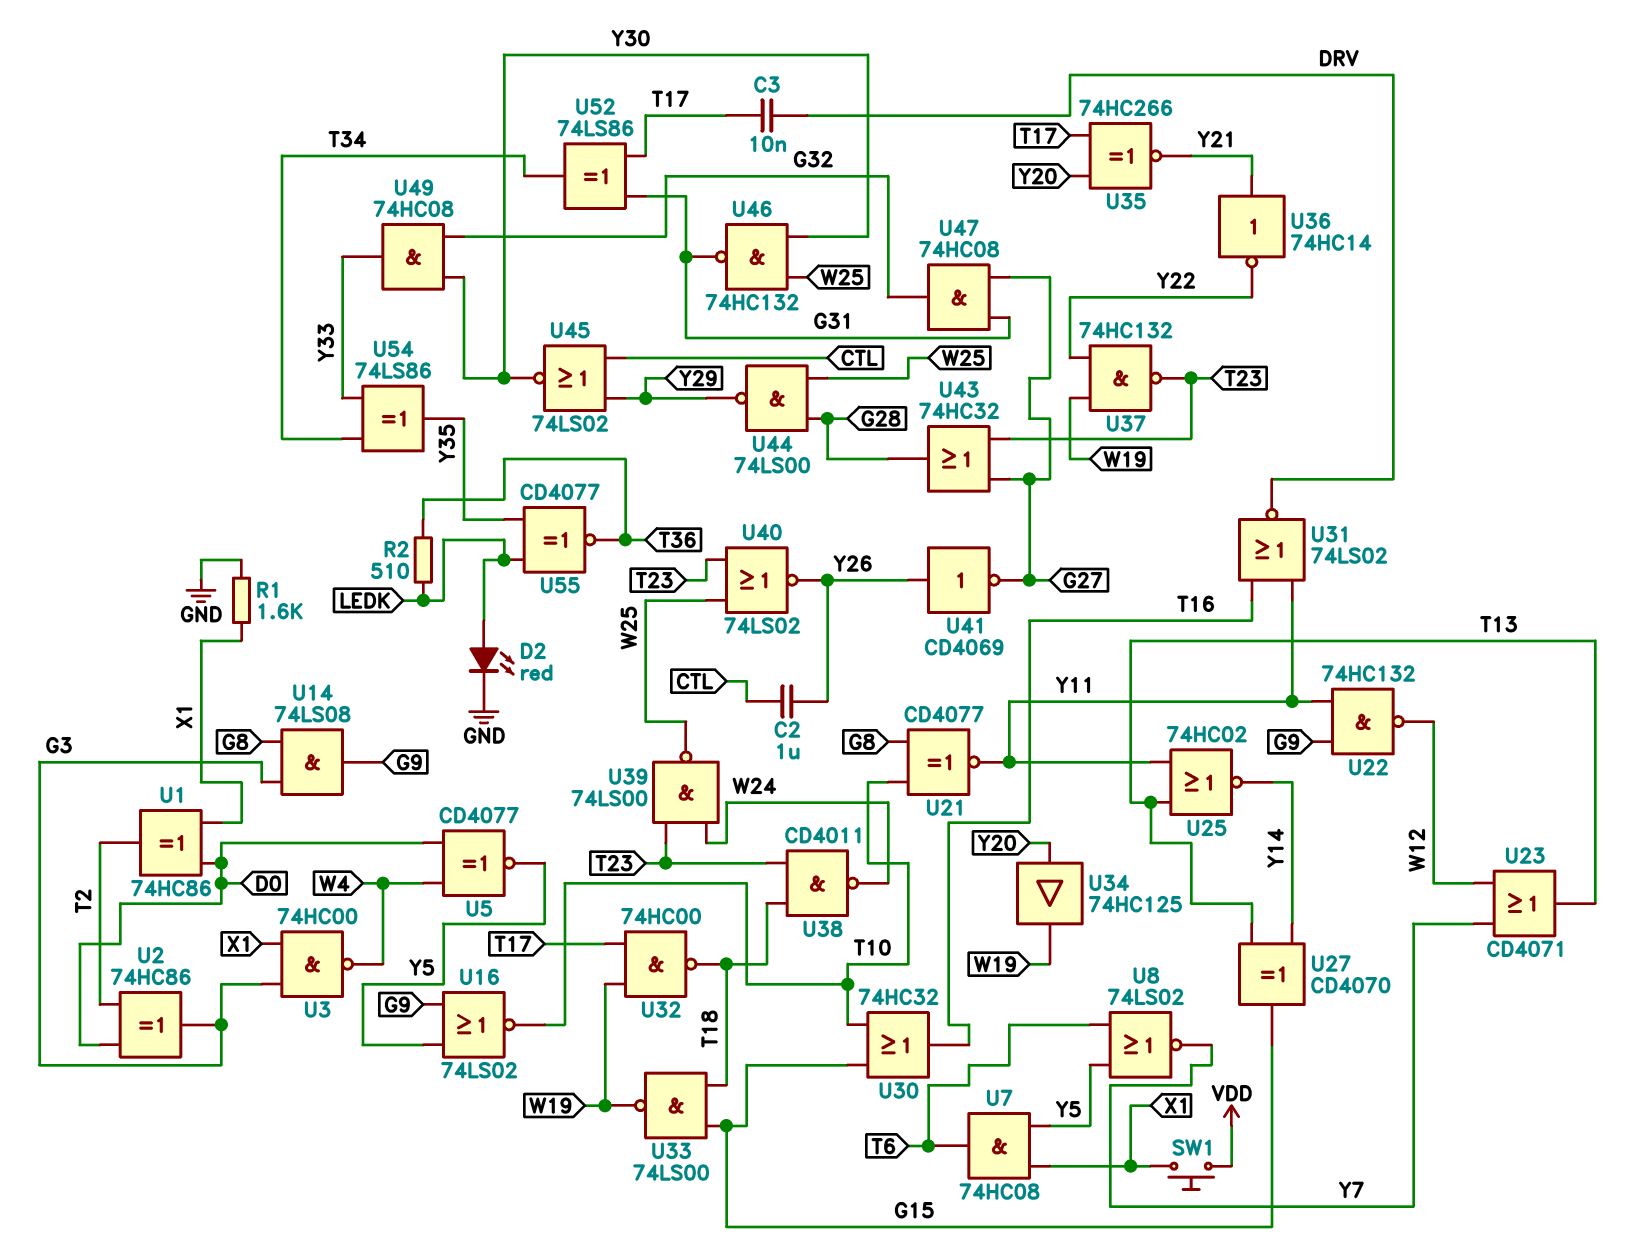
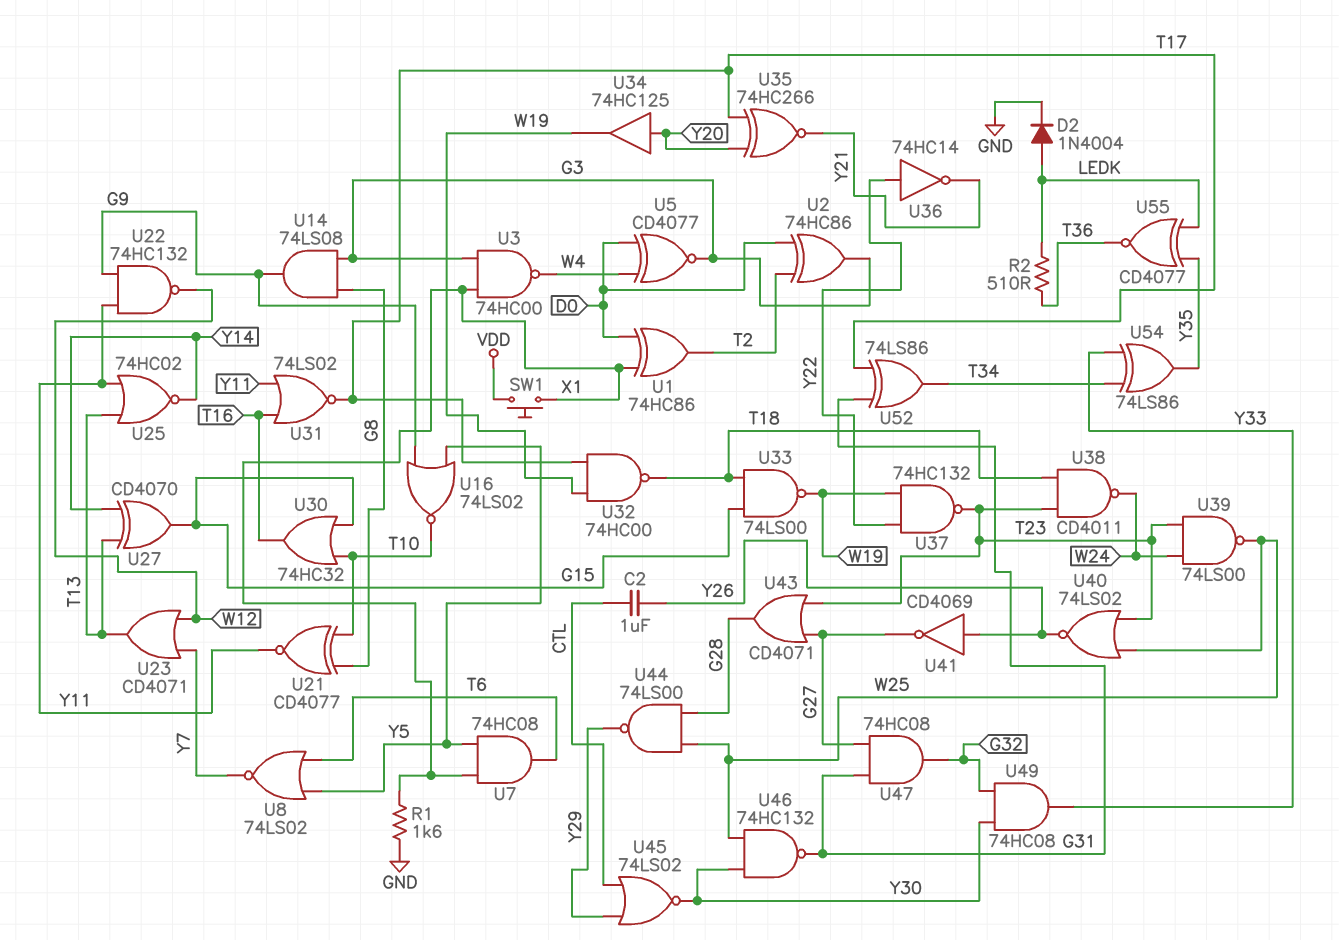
C3: 10nF (DRV, T17) -> none
D2: LED red (A LEDK, K GND) -> diode 1N4004 (A LEDK, K GND)
U5: XNOR CD4077 (in D0, in W4, out Y5) -> XNOR CD4077 (in D0, in W4, out G3)
U31: NOR 74LS02 (in T16, in Y11, out DRV) -> NOR 74LS02 (in T16, in Y11, out T17)
U36: NOT 74HC14 (in Y21, out Y22) -> NOT 74HC14 (in Y22, out Y21)
U43: OR 74HC32 (in G27, in T23, out G28) -> OR CD4071 (in G27, in T23, out G28)

